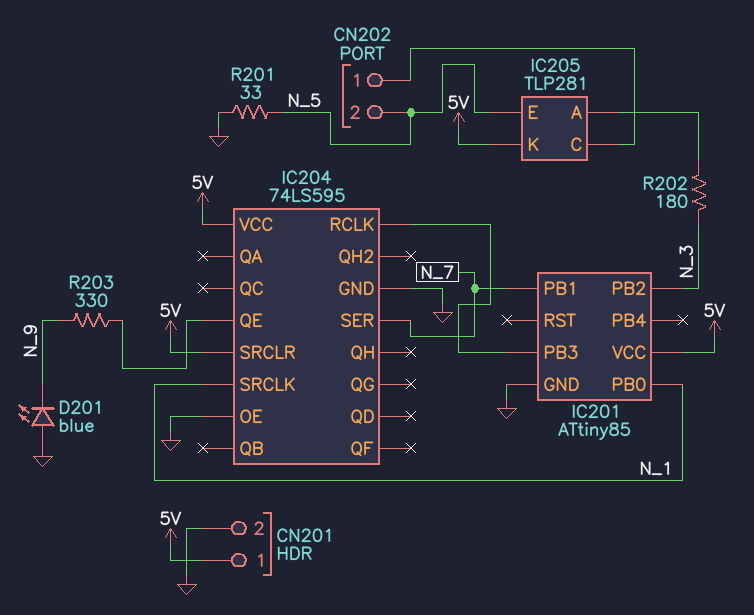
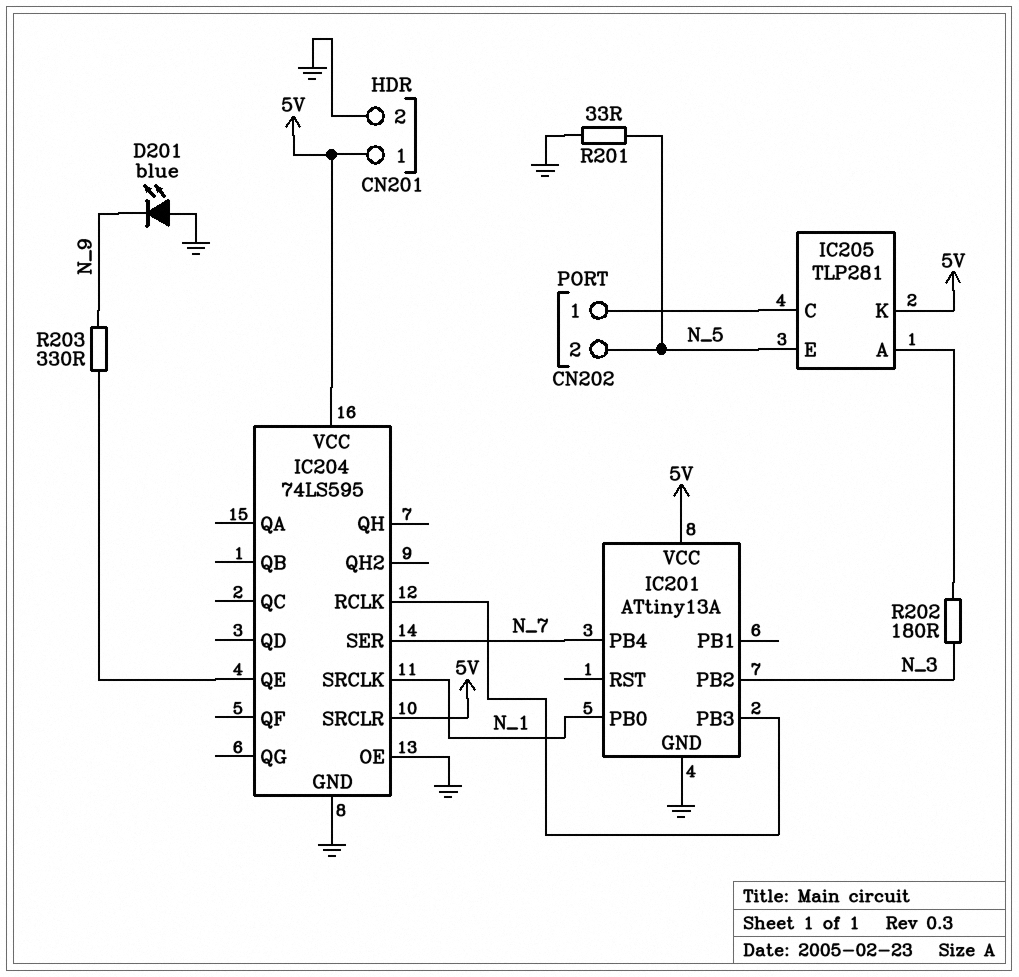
IC201: ATtiny85 -> ATtiny13A
IC201 pin PB1: N_7 -> none
IC201 pin PB4: none -> N_7

